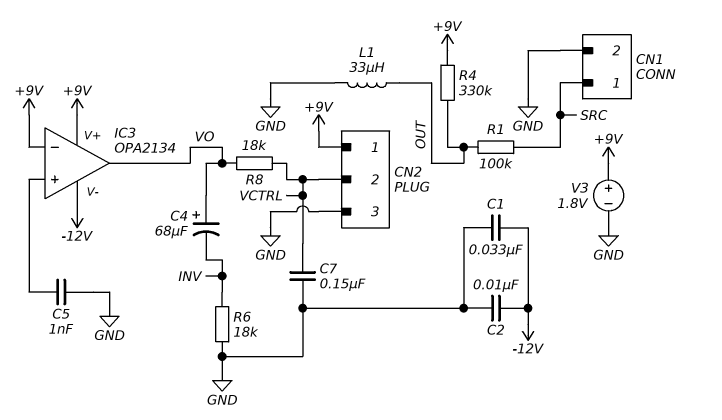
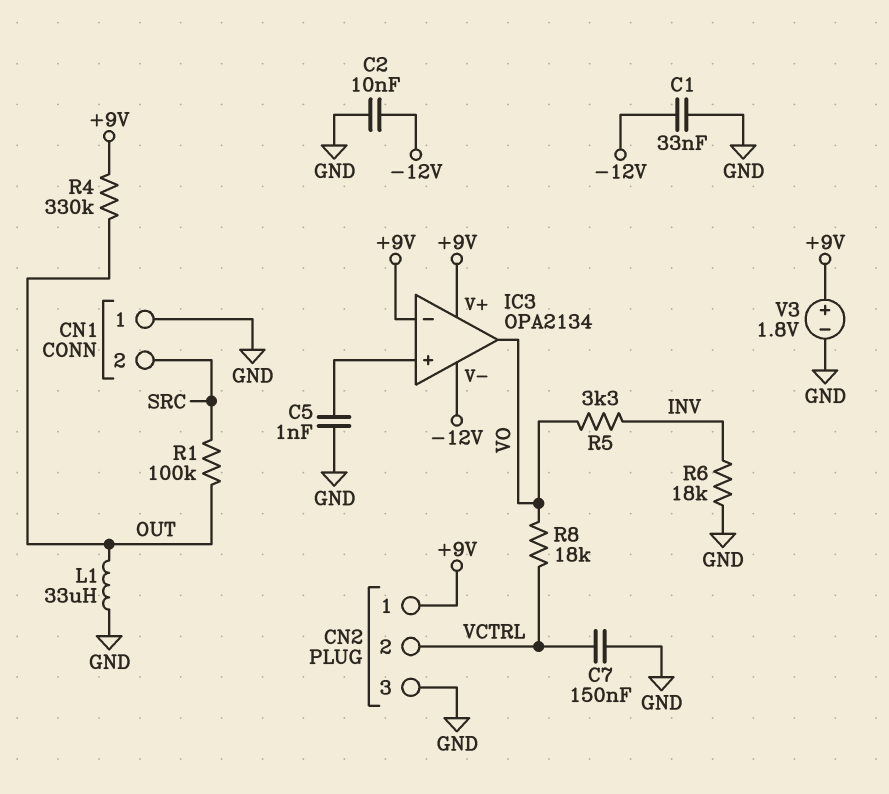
C4: 68uF (plus VO, minus INV) -> none
CN1 pin 1: SRC -> GND
CN1 pin 2: GND -> SRC
R5: none -> 3.3k (INV, VO)

